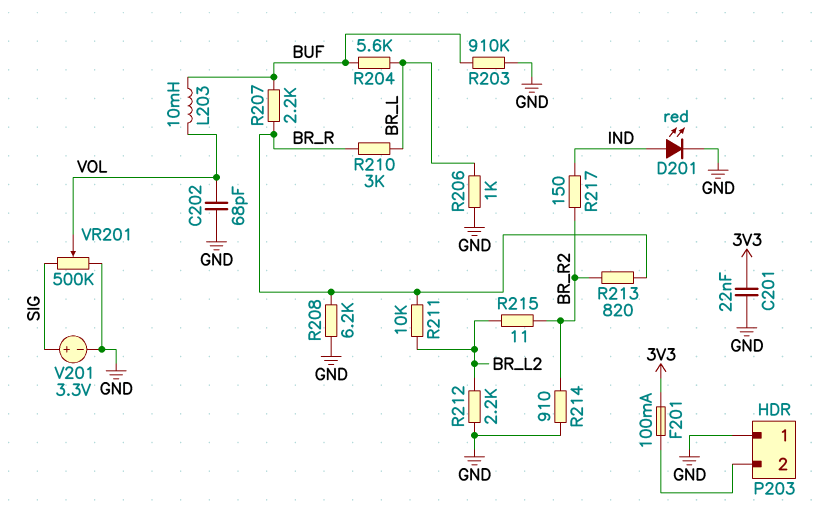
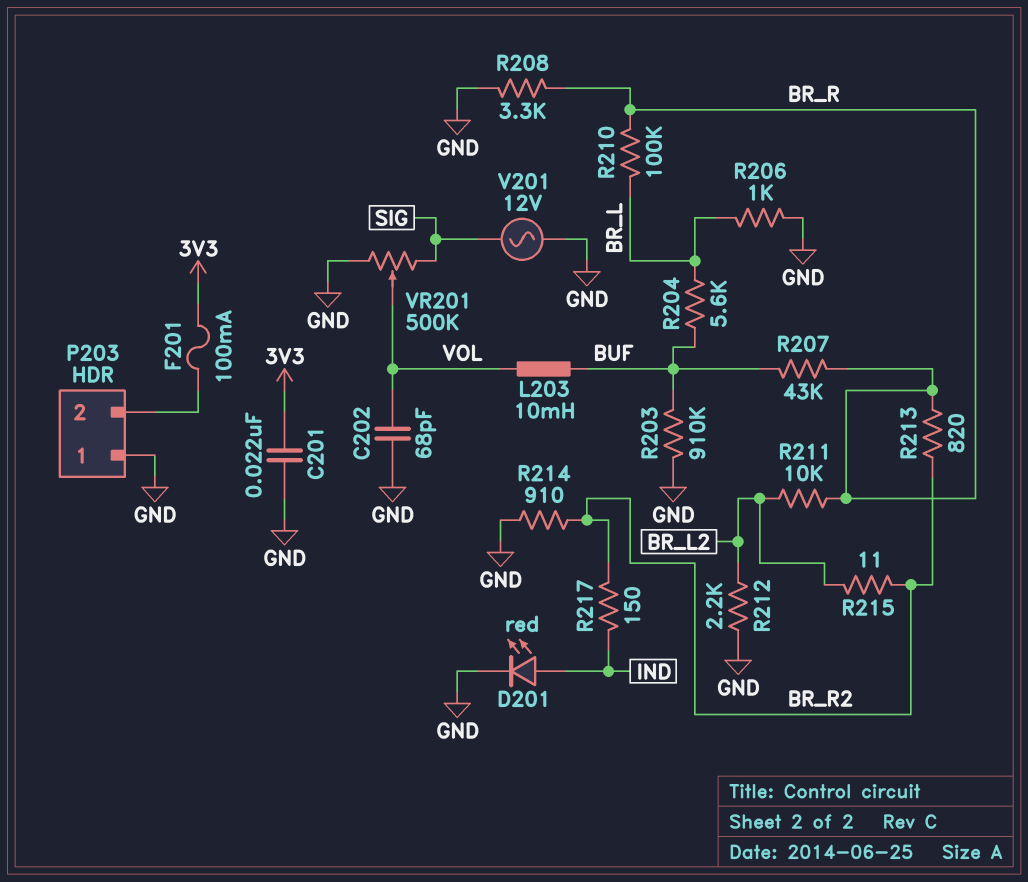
R207: 2.2k (BR_R, BUF) -> 43k (BR_R, BUF)
R208: 6.2k (BR_R, GND) -> 3.3k (BR_R, GND)
R210: 3k (BR_L, BR_R) -> 100k (BR_L, BR_R)
V201: 3.3V (plus SIG, minus GND) -> AC 12V (GND, SIG)

